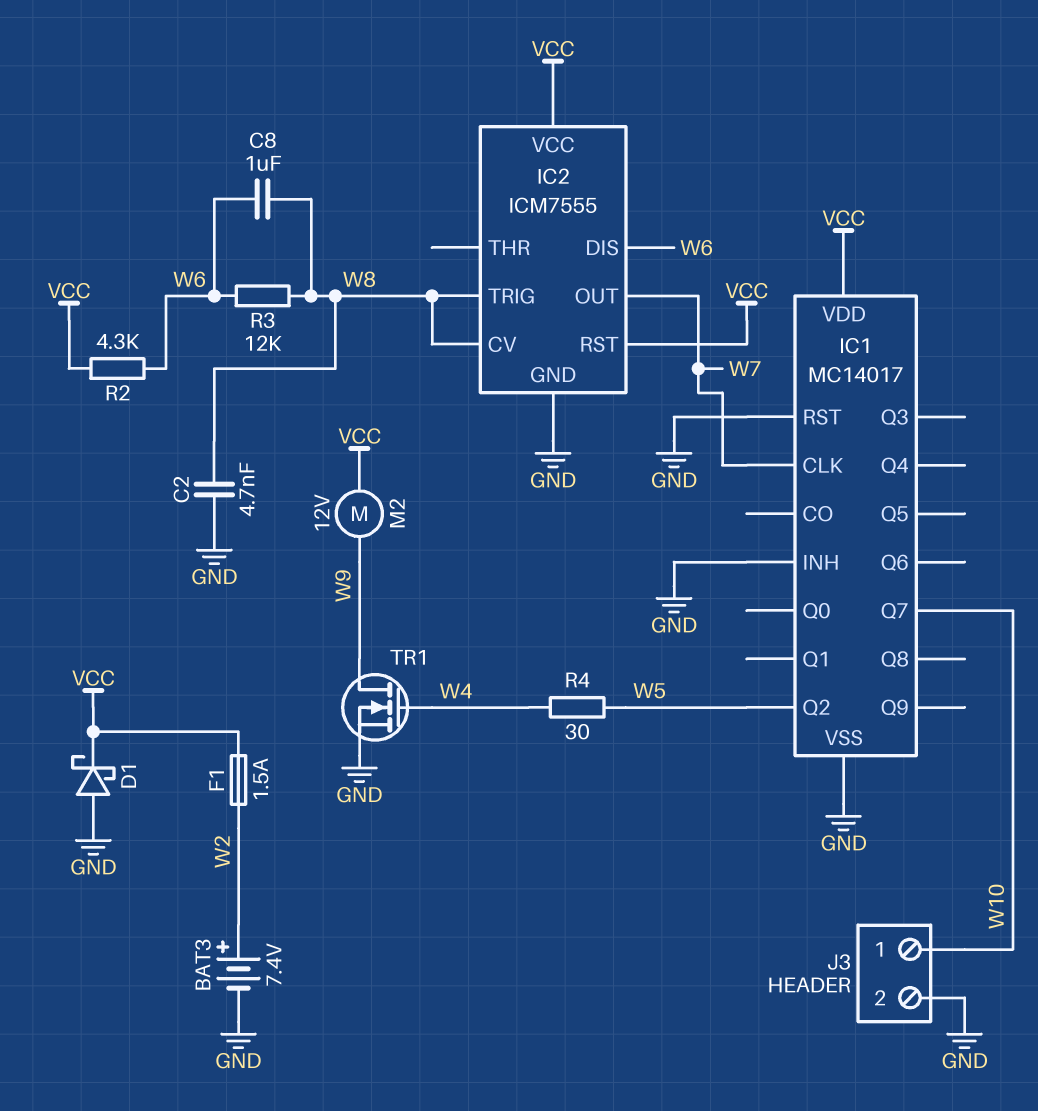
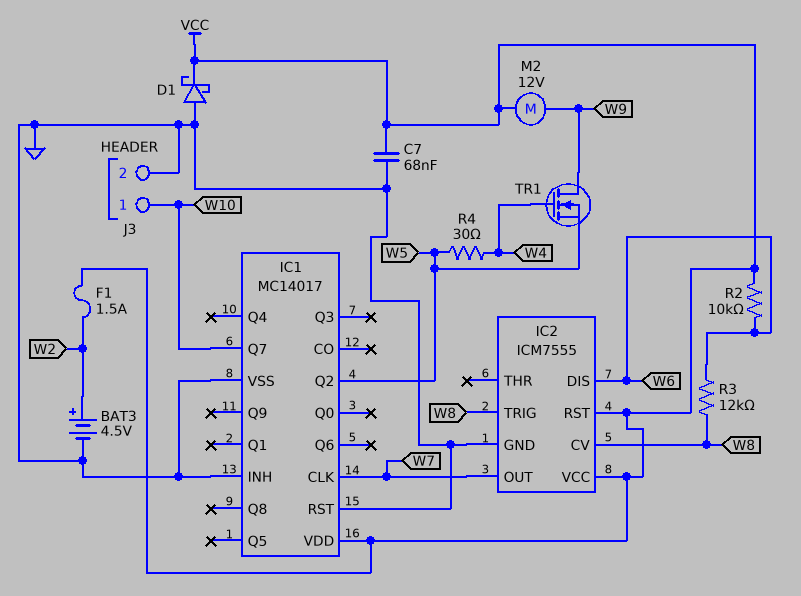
BAT3: 7.4V (plus W2, minus GND) -> 4.5V (plus W2, minus GND)
C2: 4.7nF (GND, W8) -> none
C7: none -> 68nF (GND, VCC)
C8: 1uF (W6, W8) -> none
R2: 4.3k (VCC, W6) -> 10k (VCC, W6)
TR1: NMOS (G W4, D W9, S GND) -> NMOS (G W4, D W9, S W5)

